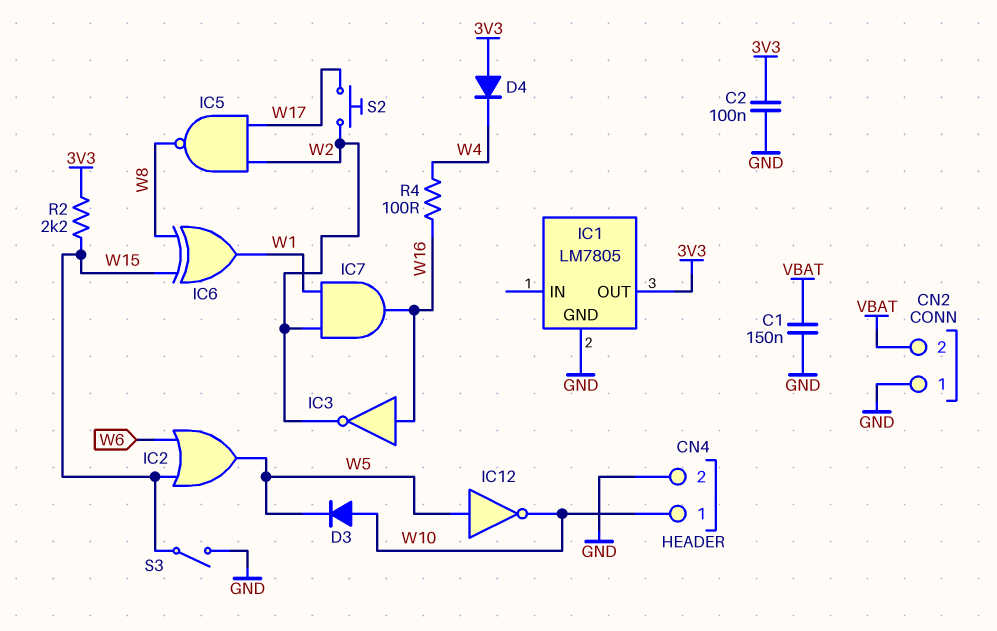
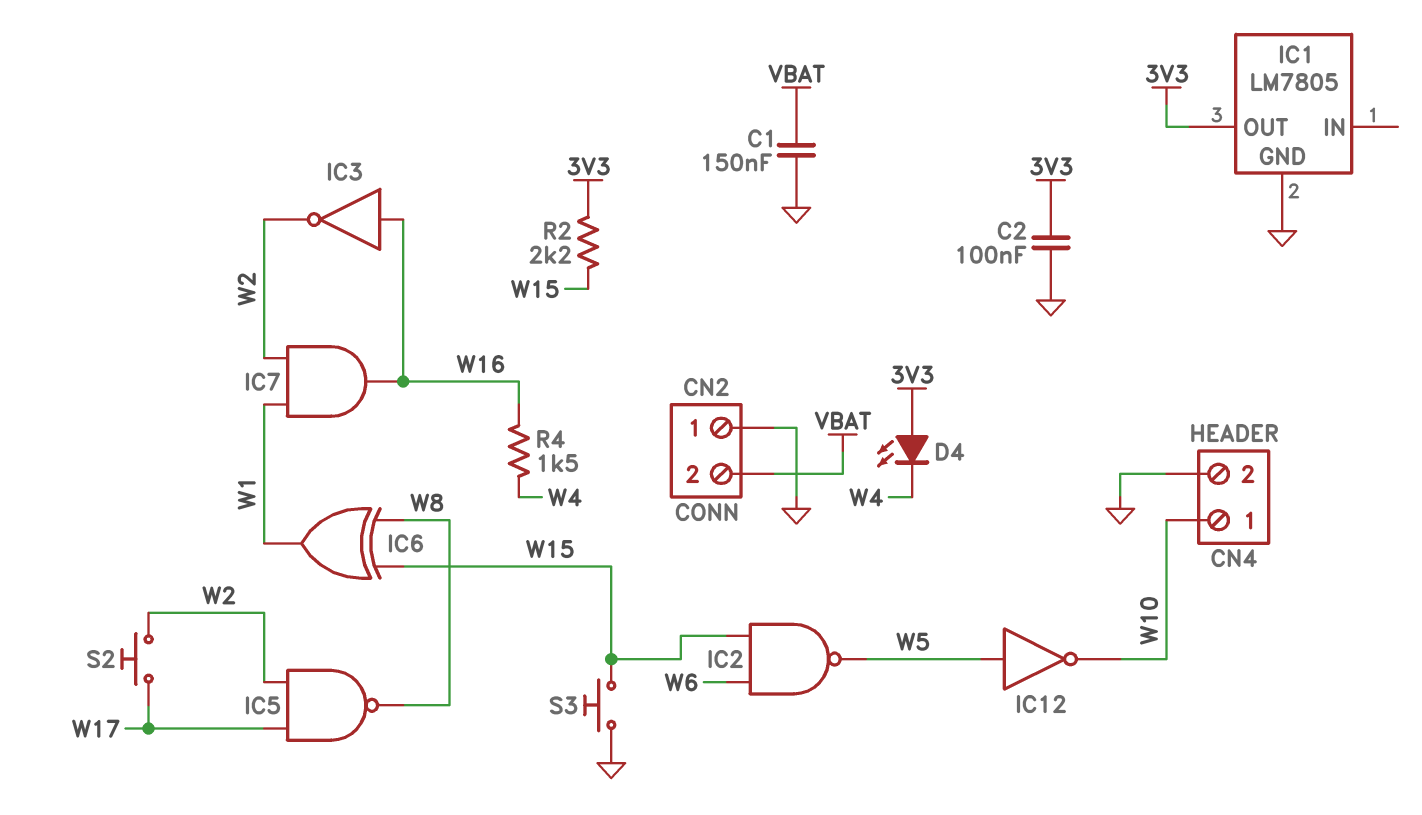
D3: diode (A W10, K W5) -> none
D4: diode (A 3V3, K W4) -> LED (A 3V3, K W4)
IC2: OR (in W6, in W15, out W5) -> NAND (in W6, in W15, out W5)
R4: 100 (W4, W16) -> 1.5k (W4, W16)
S3: switch (GND, W15) -> button (GND, W15)

